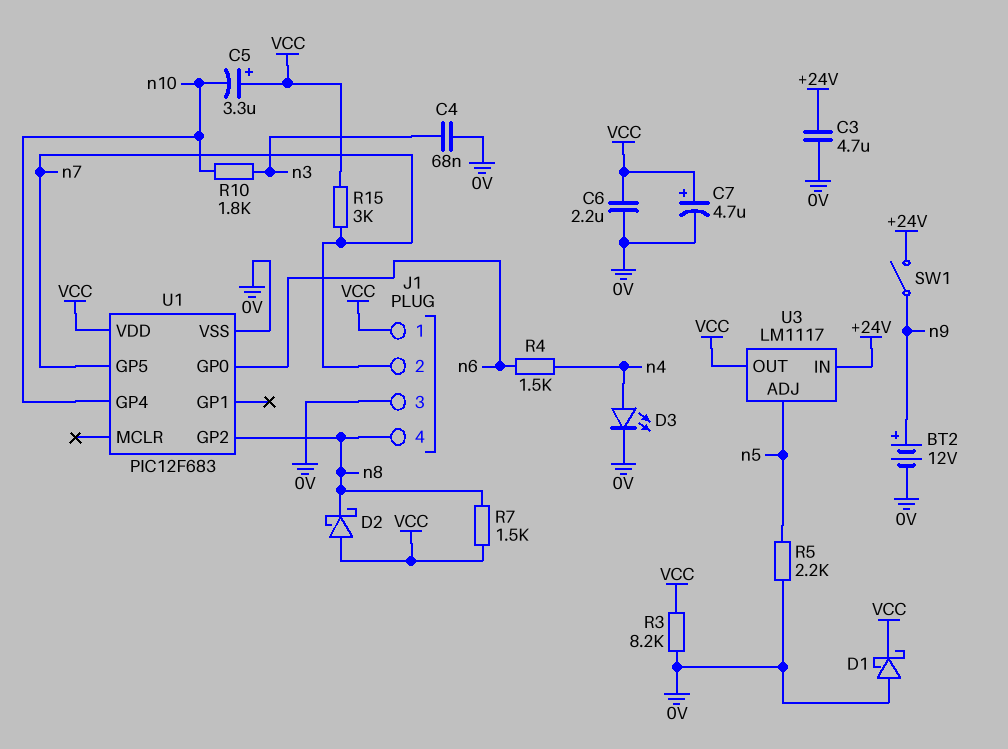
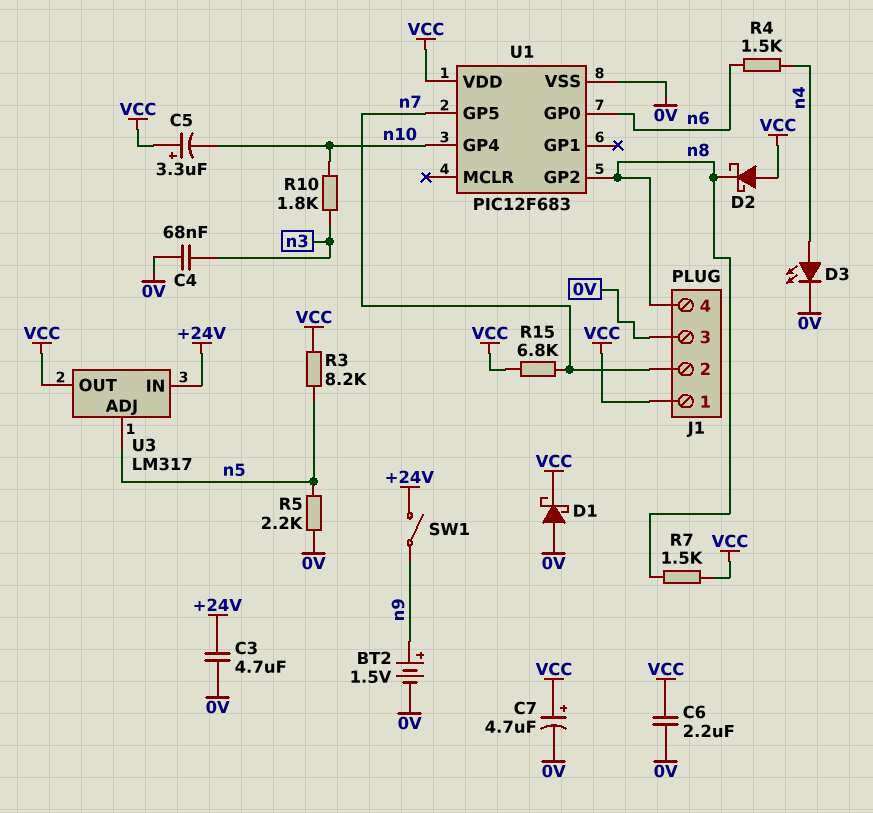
BT2: 12V (plus n9, minus 0V) -> 1.5V (plus n9, minus 0V)
R3: 8.2k (0V, VCC) -> 8.2k (VCC, n5)
R15: 3k (VCC, n7) -> 6.8k (VCC, n7)
U3: LM1117 -> LM317

